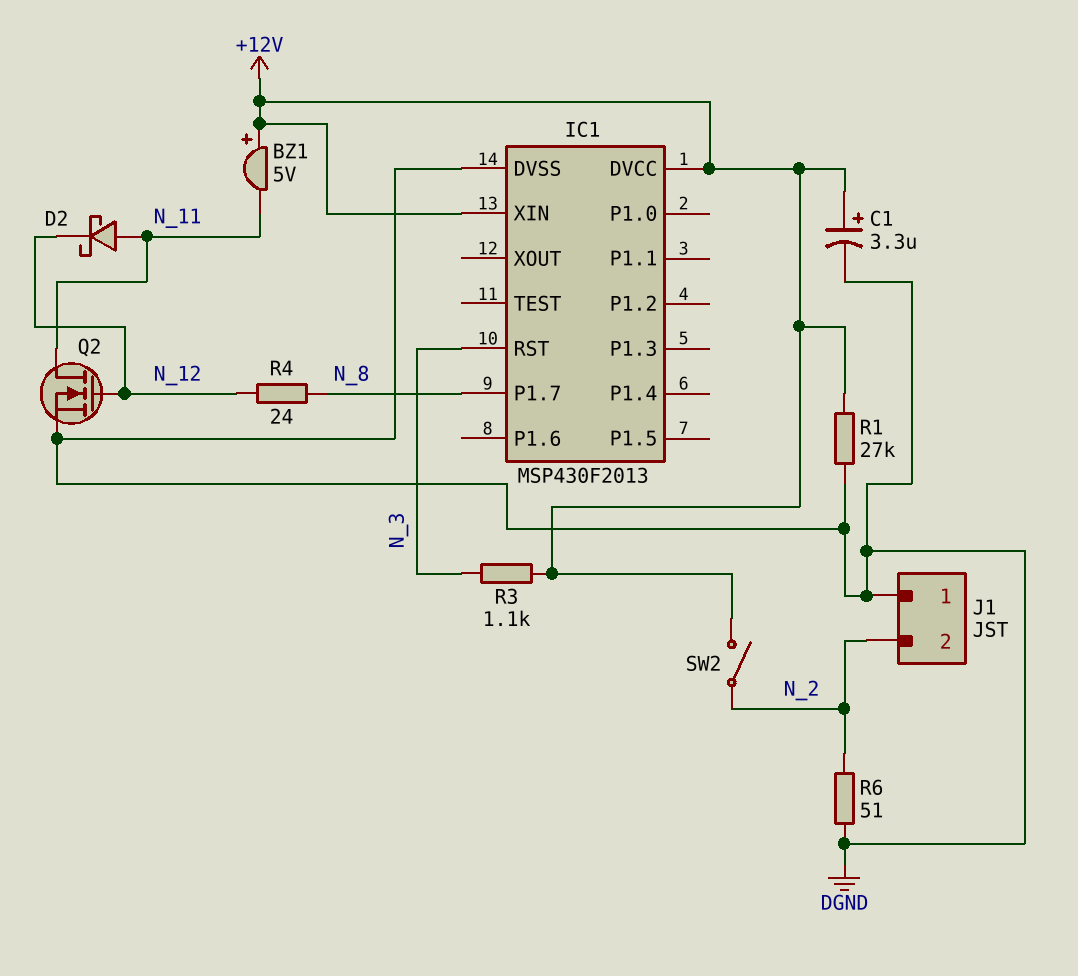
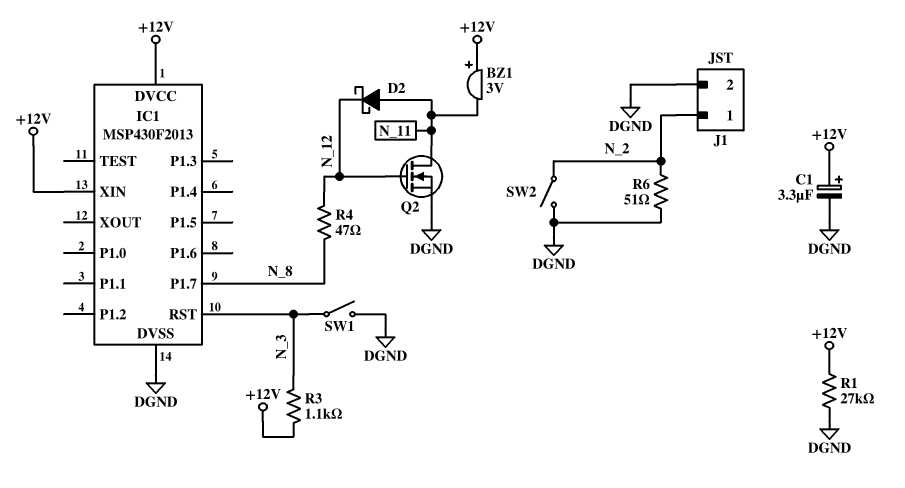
BZ1: buzzer 5V (plus +12V, minus N_11) -> buzzer 3V (plus +12V, minus N_11)
J1 pin 1: DGND -> N_2
J1 pin 2: N_2 -> DGND
R4: 24 (N_8, N_12) -> 47 (N_8, N_12)
SW1: none -> switch (DGND, N_3)
SW2: switch (+12V, N_2) -> switch (DGND, N_2)

